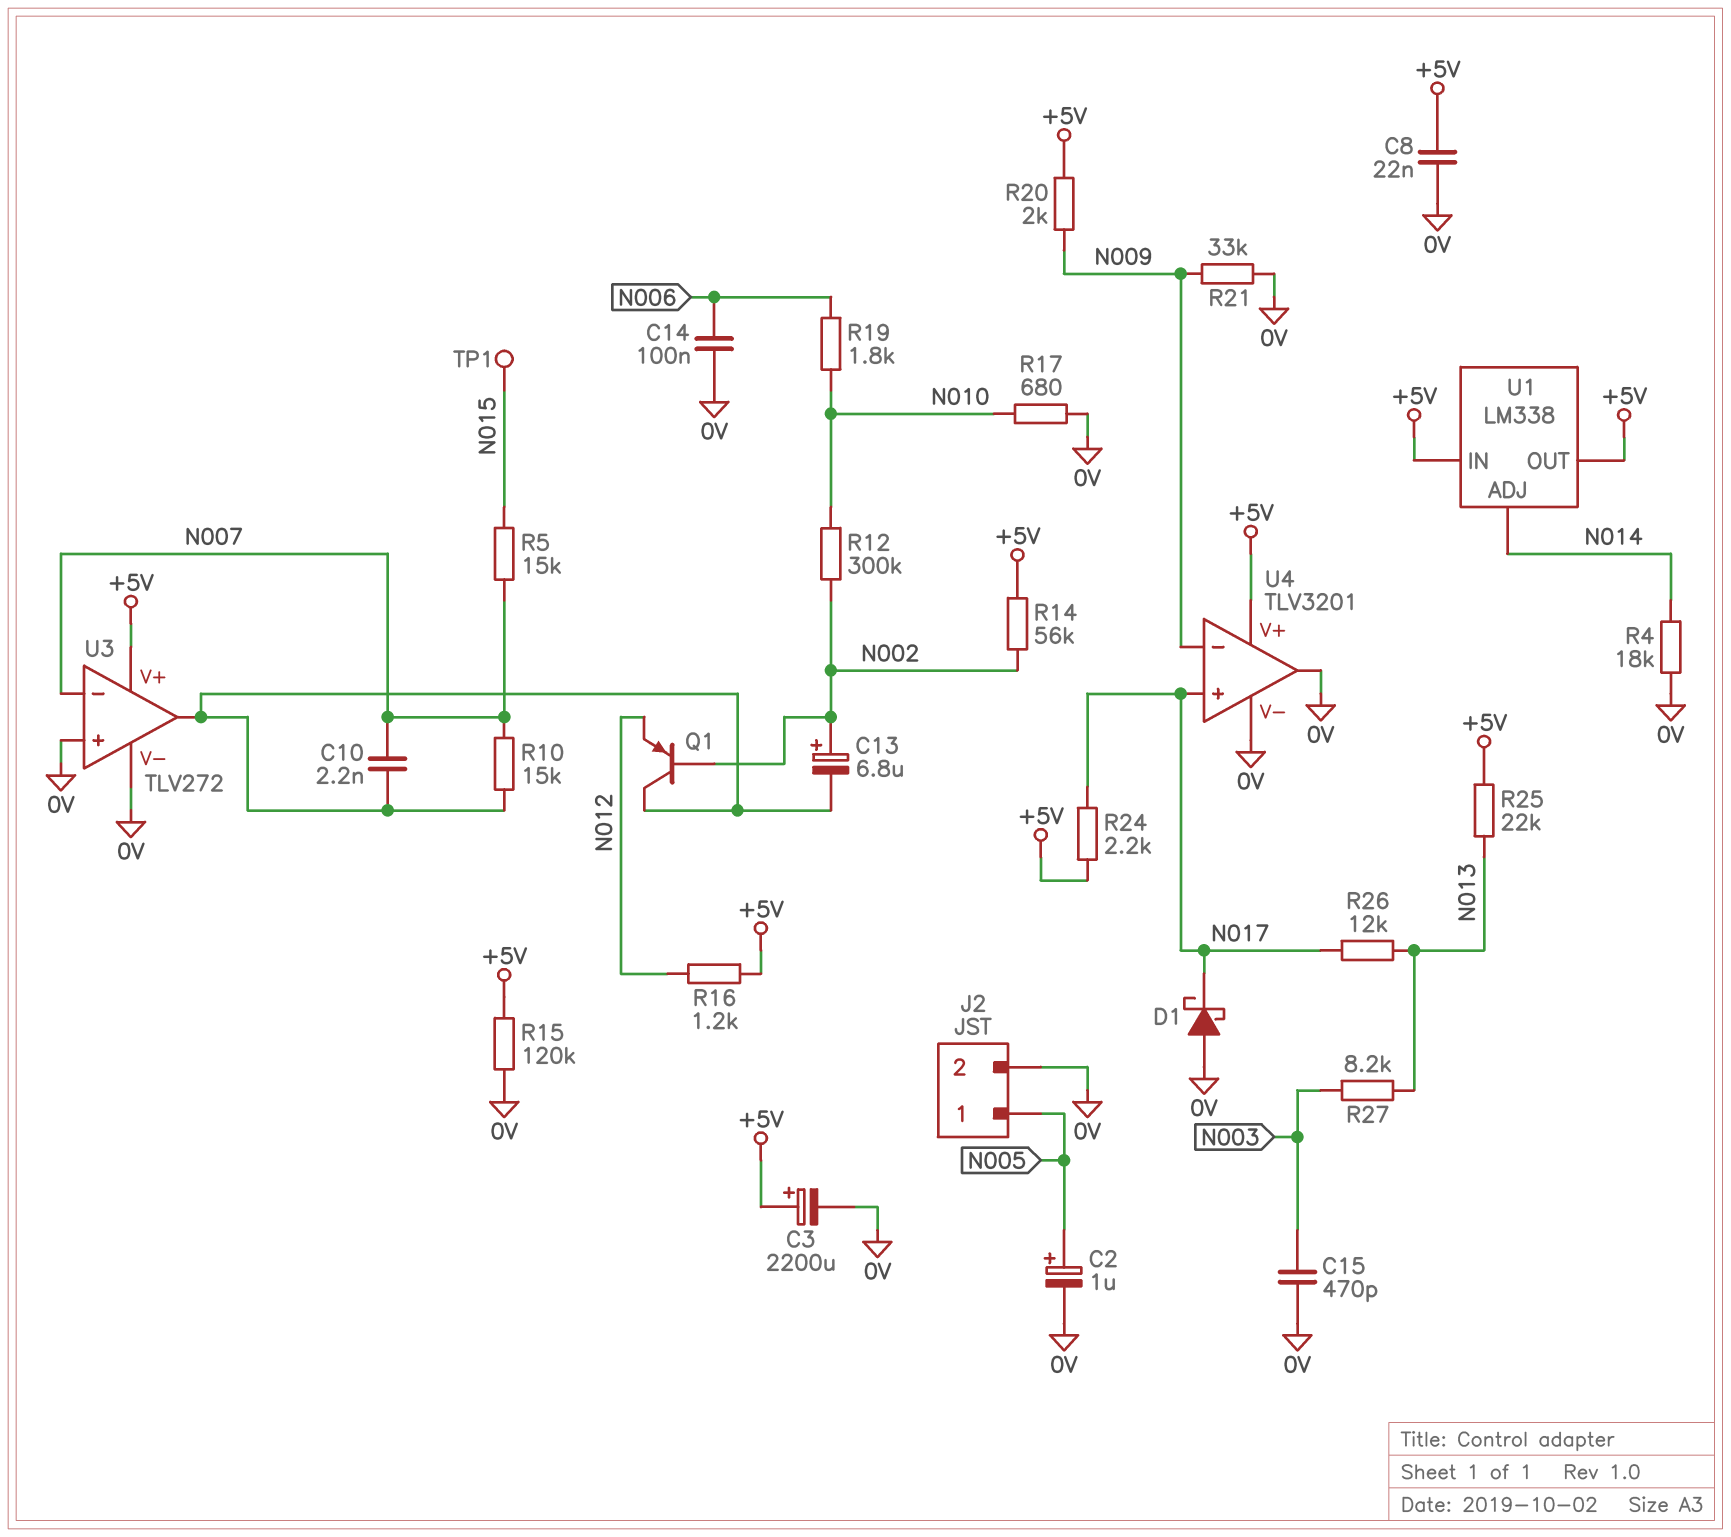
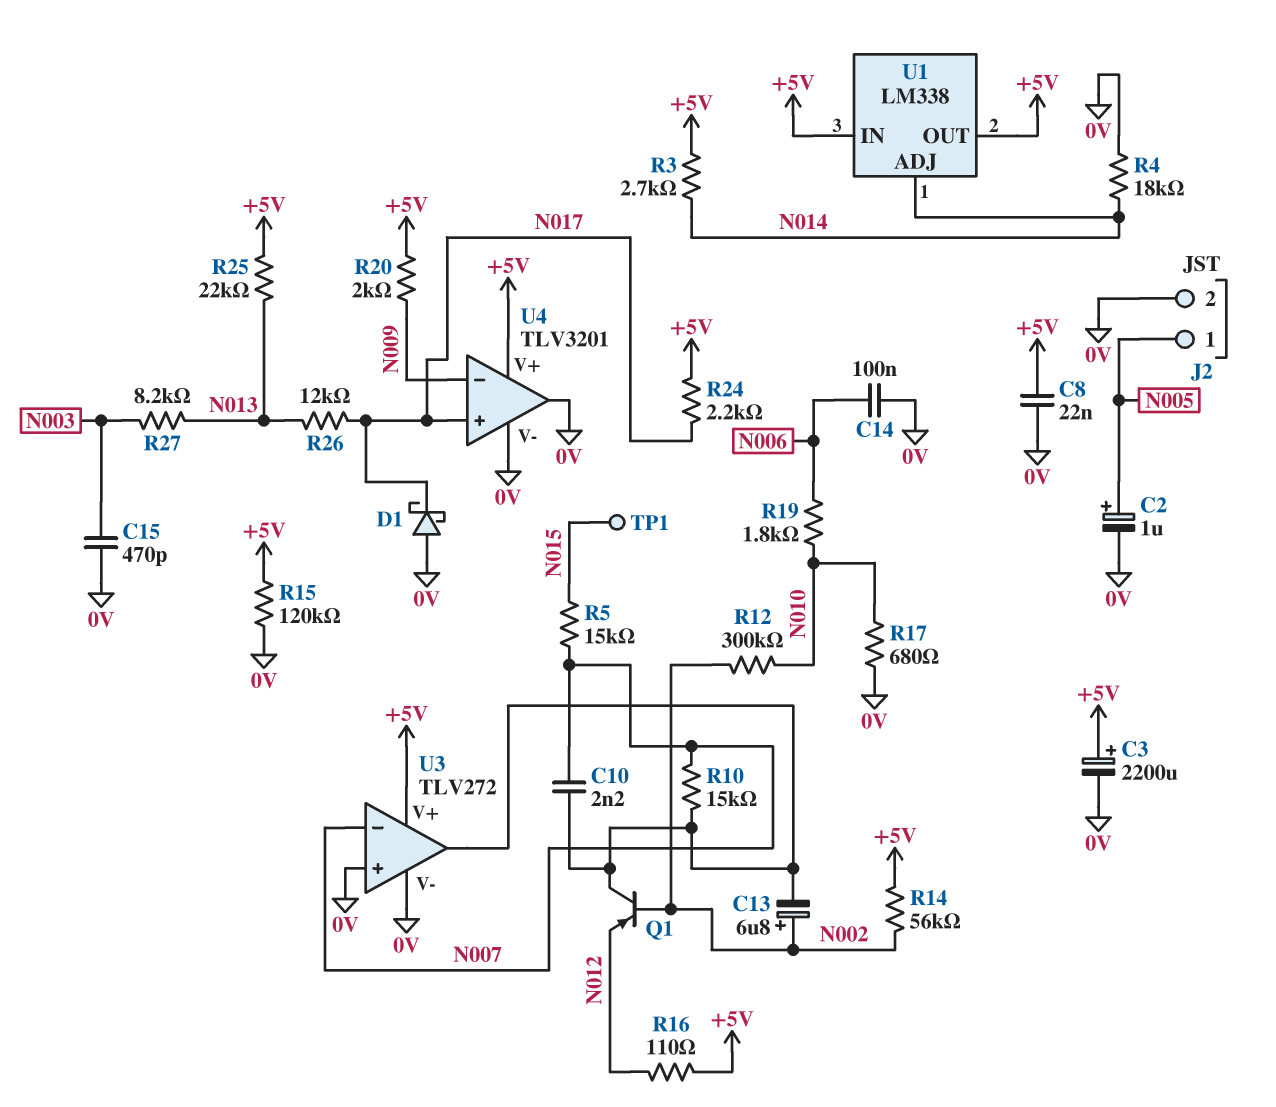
R3: none -> 2.7k (+5V, N014)
R16: 1.2k (+5V, N012) -> 110 (+5V, N012)
R21: 33k (0V, N009) -> none

